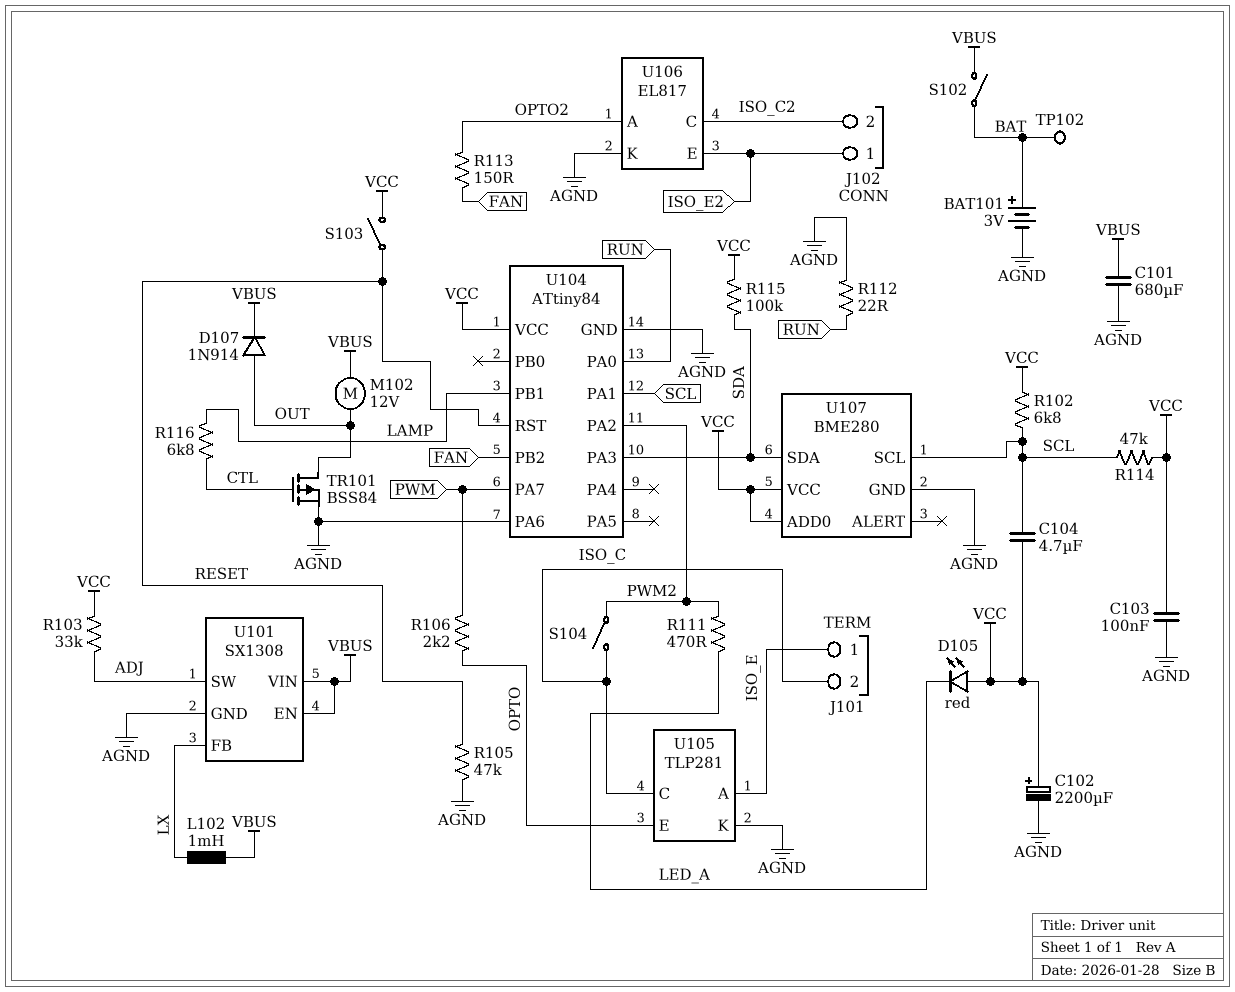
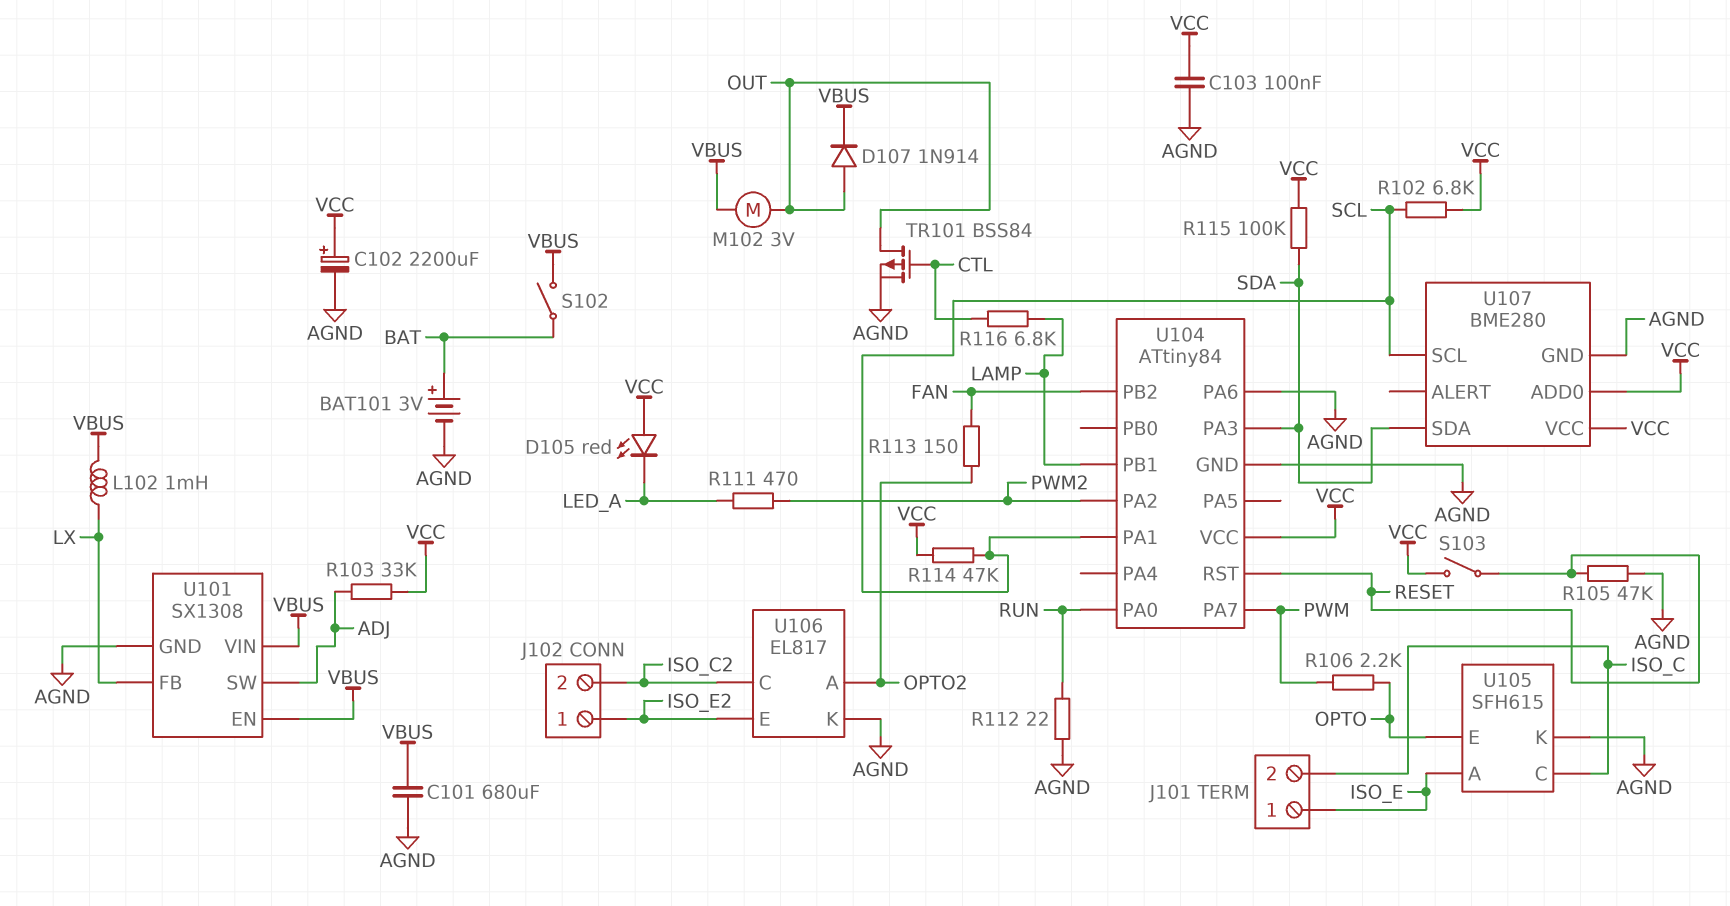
C104: 4.7uF (SCL, VCC) -> none
M102: motor 12V (OUT, VBUS) -> motor 3V (OUT, VBUS)
S104: switch (ISO_C, PWM2) -> none
TP102: test point (BAT) -> none
U105: TLP281 -> SFH615

